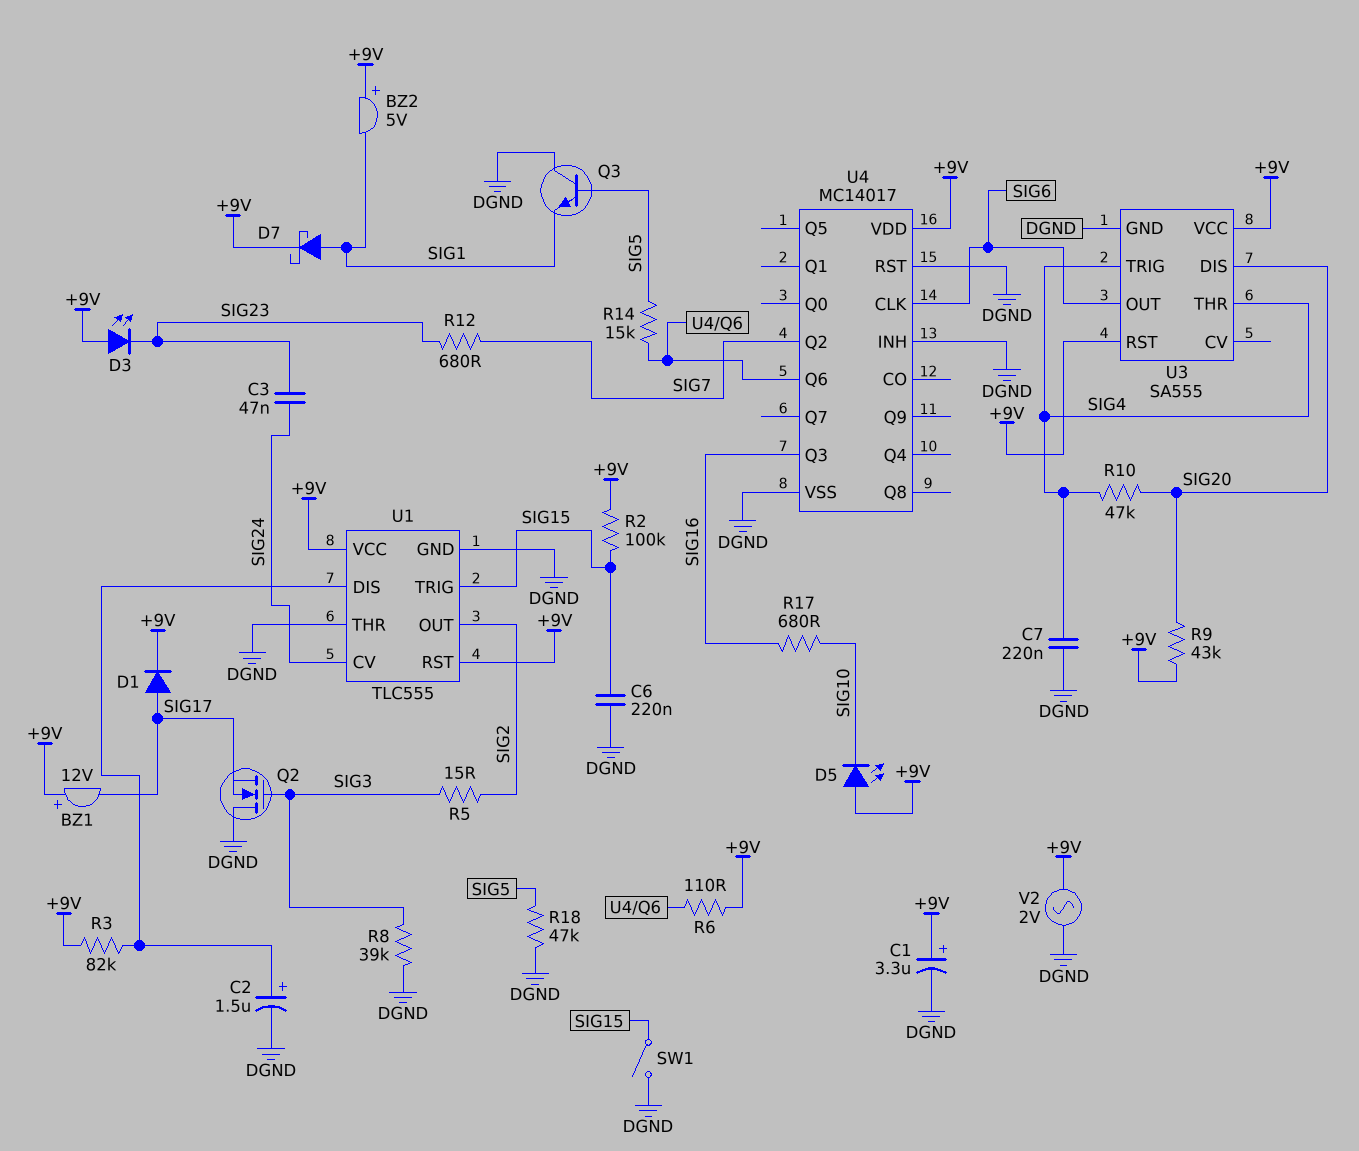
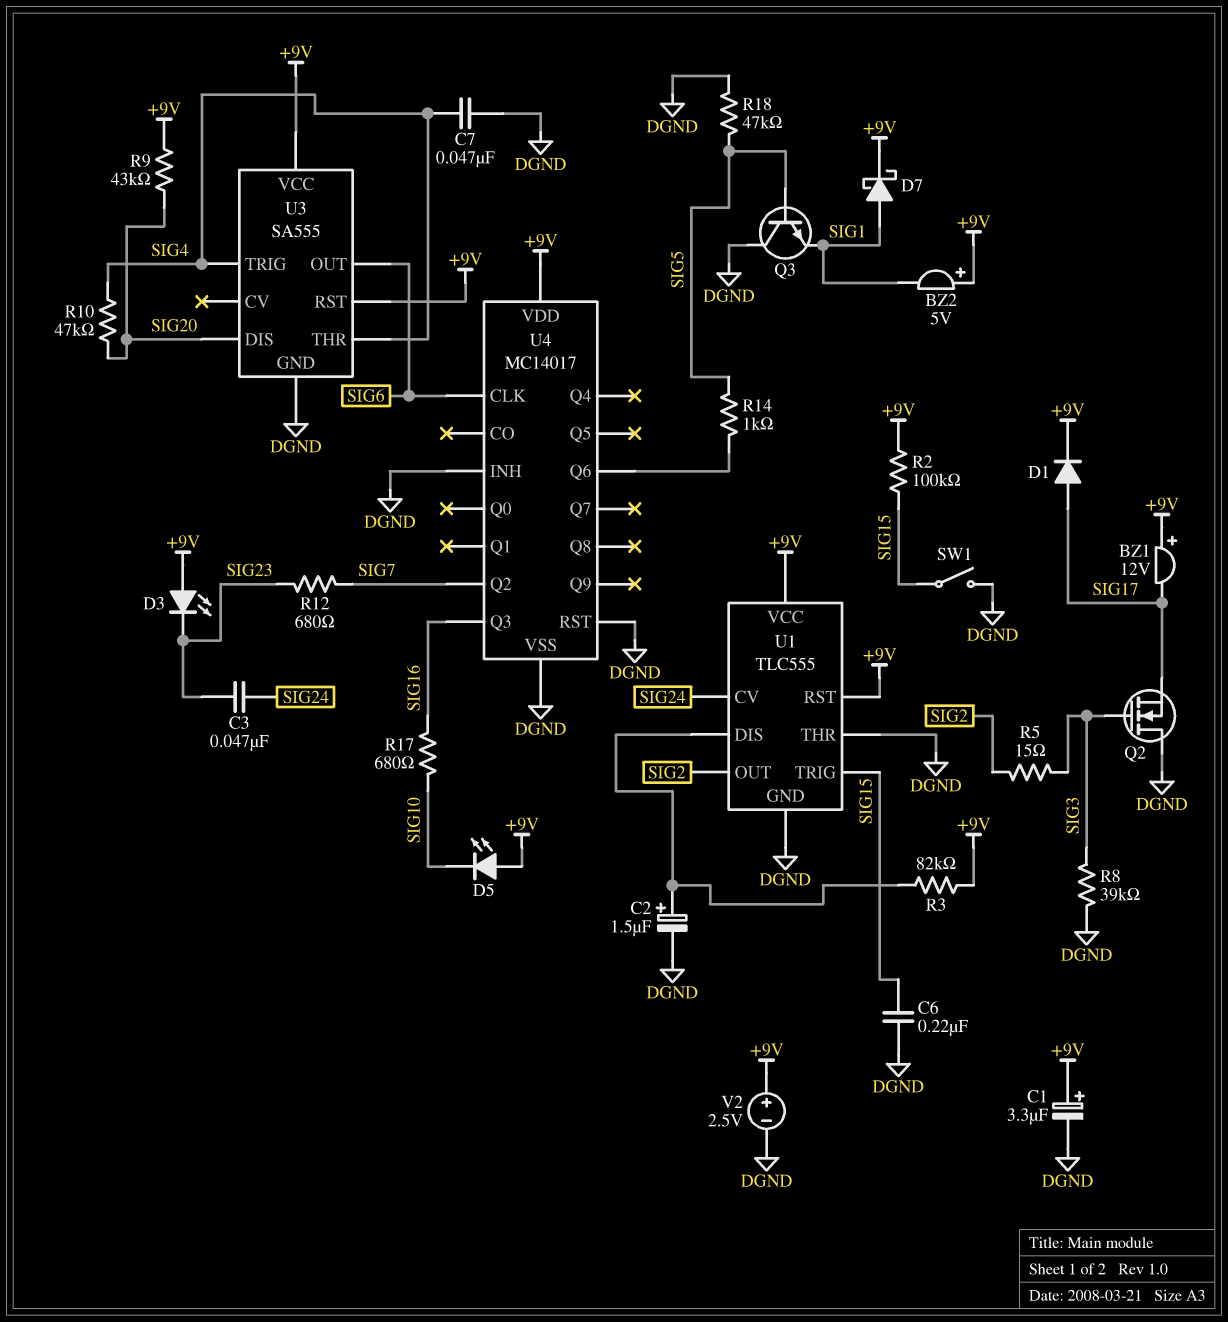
C7: 220nF (DGND, SIG4) -> 47nF (DGND, SIG4)
R6: 110 (+9V, U4/Q6) -> none
R14: 15k (SIG5, U4/Q6) -> 1k (SIG5, U4/Q6)
V2: AC 2V (+9V, DGND) -> 2.5V (plus +9V, minus DGND)

